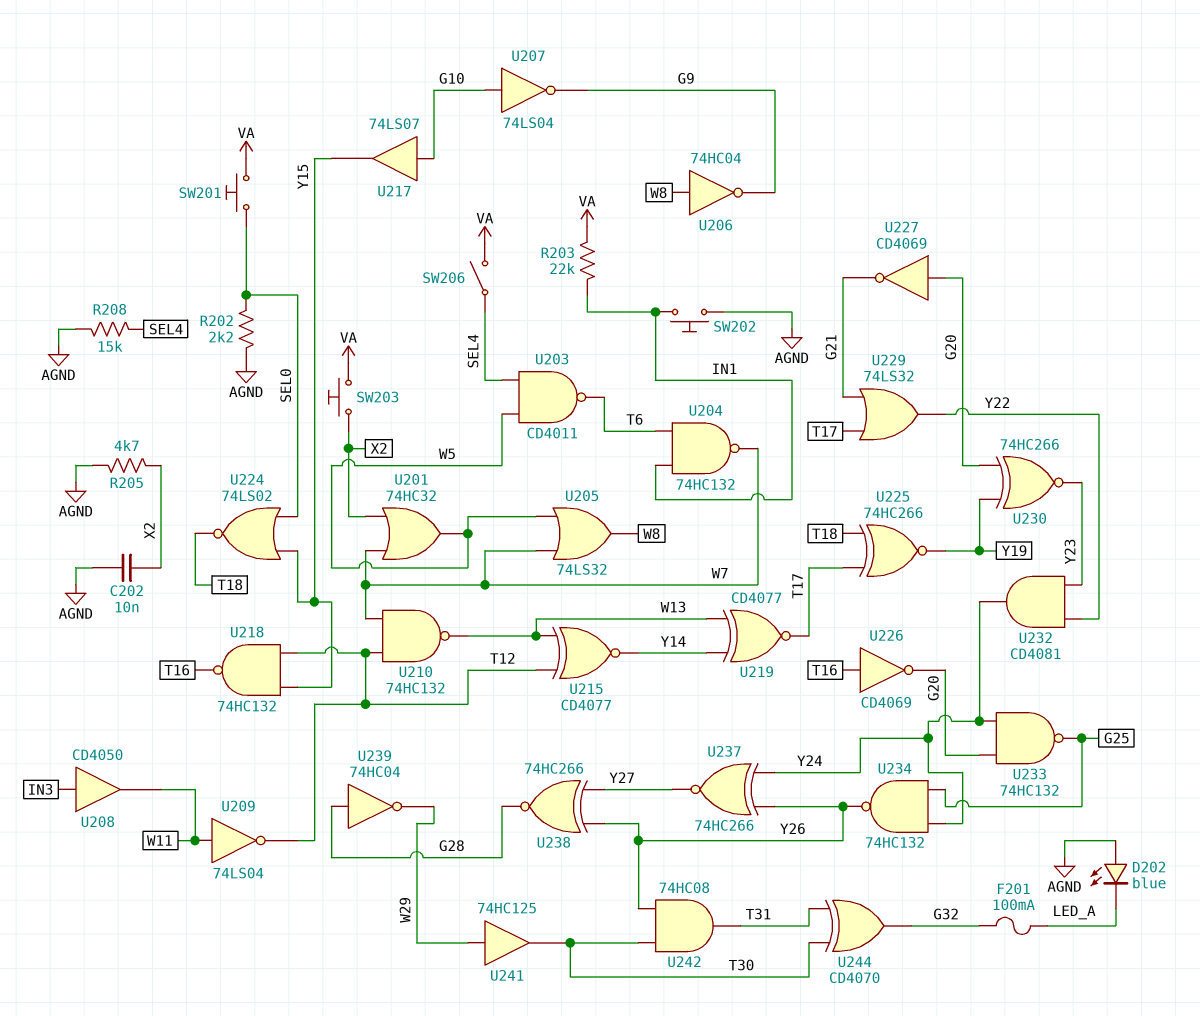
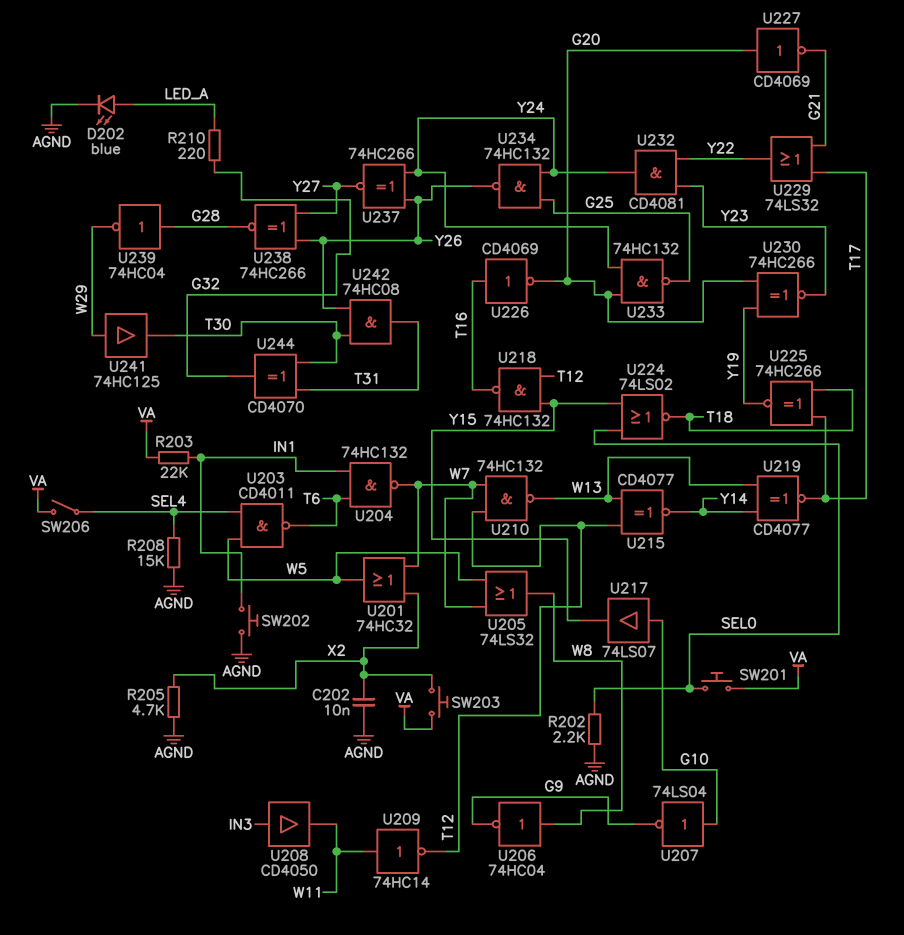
D202: LED blue (A AGND, K LED_A) -> LED blue (A LED_A, K AGND)
F201: 100mA (G32, LED_A) -> none
R210: none -> 220 (G32, LED_A)
U209: NOT 74LS04 (in W11, out T12) -> NOT 74HC14 (in W11, out T12)

